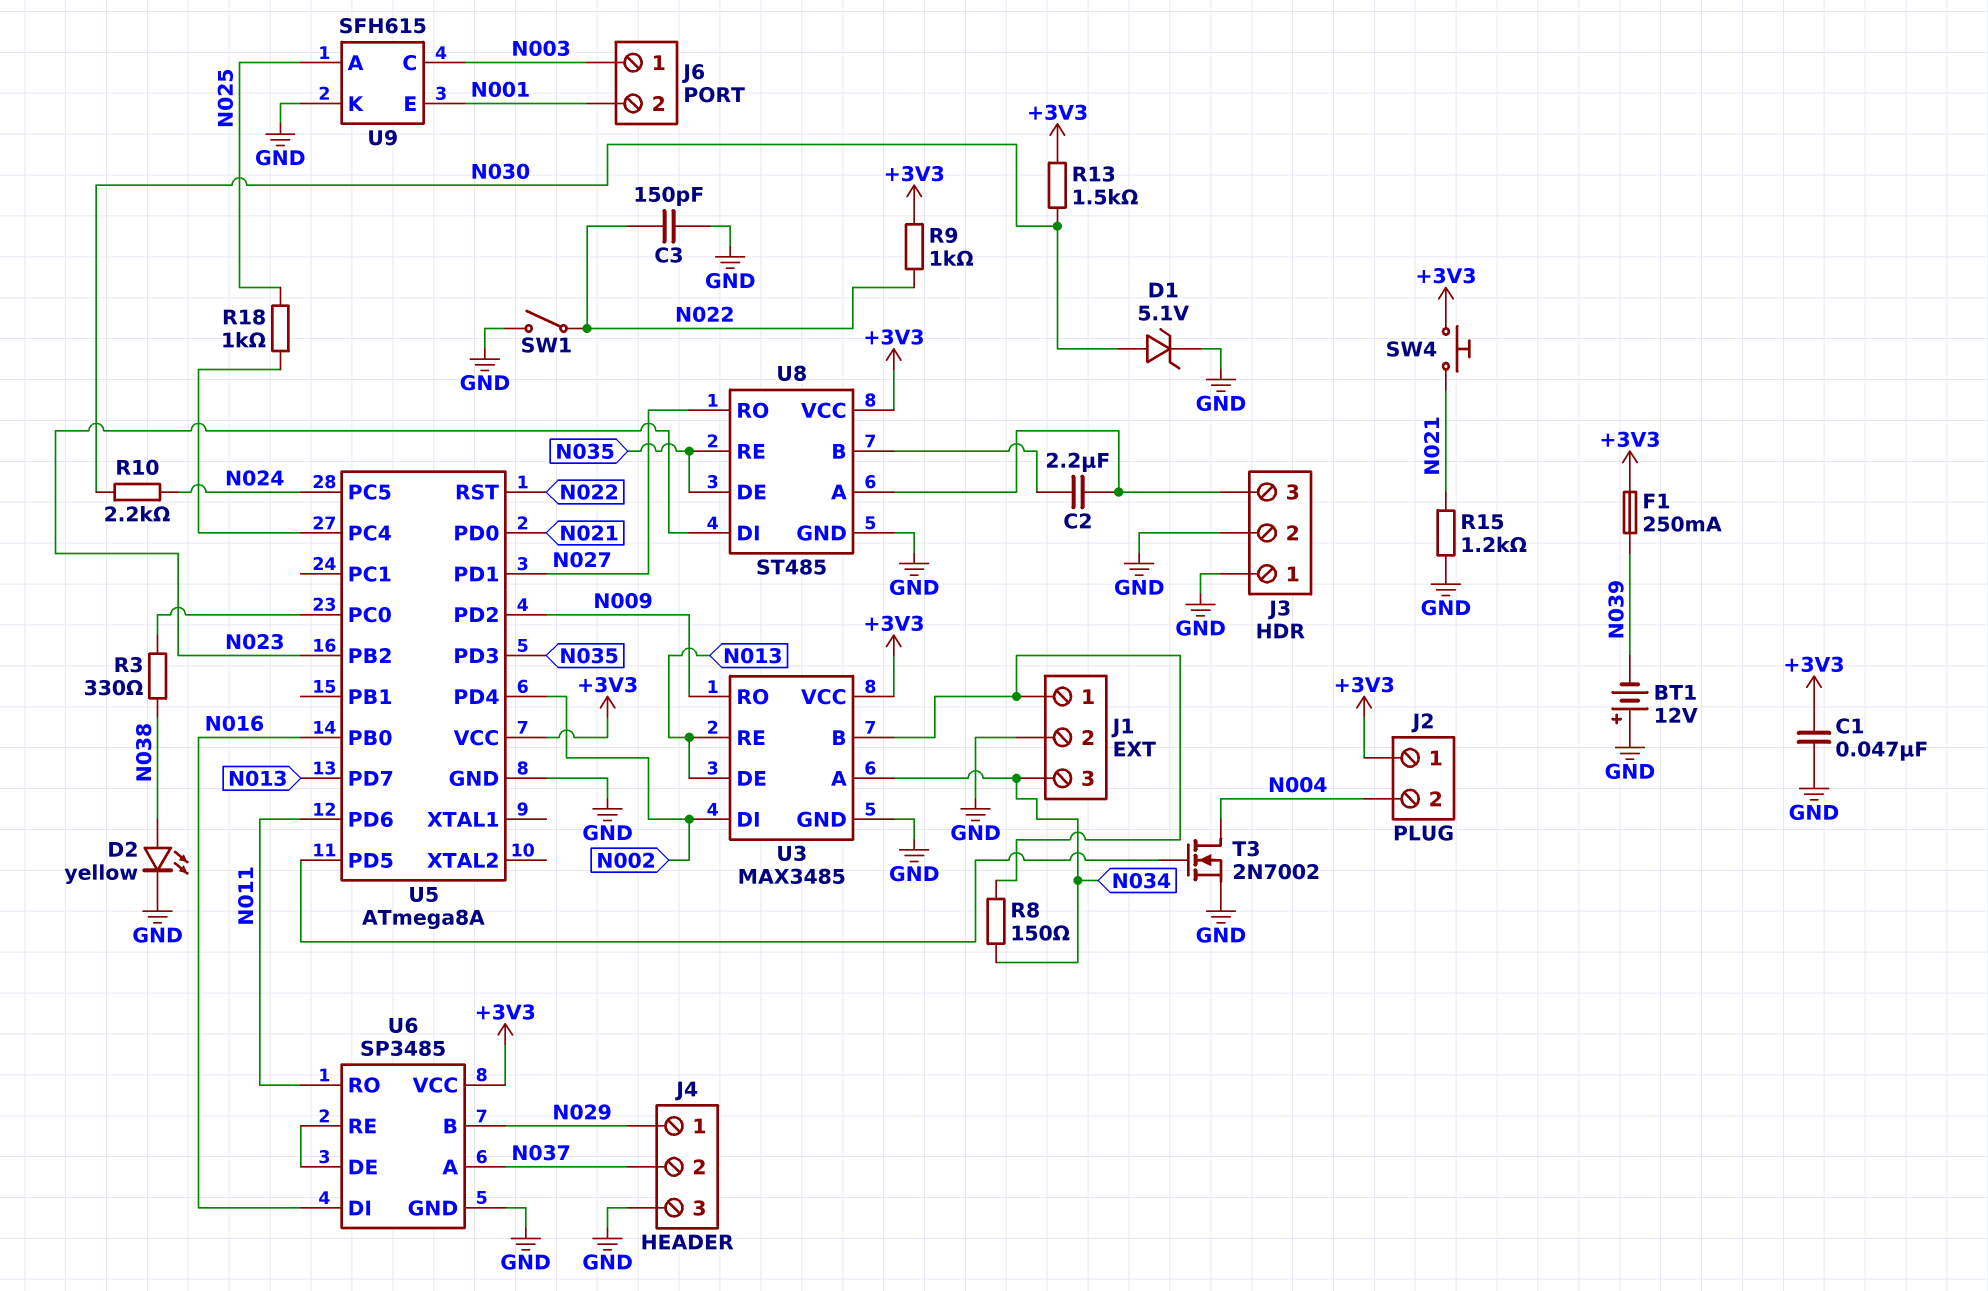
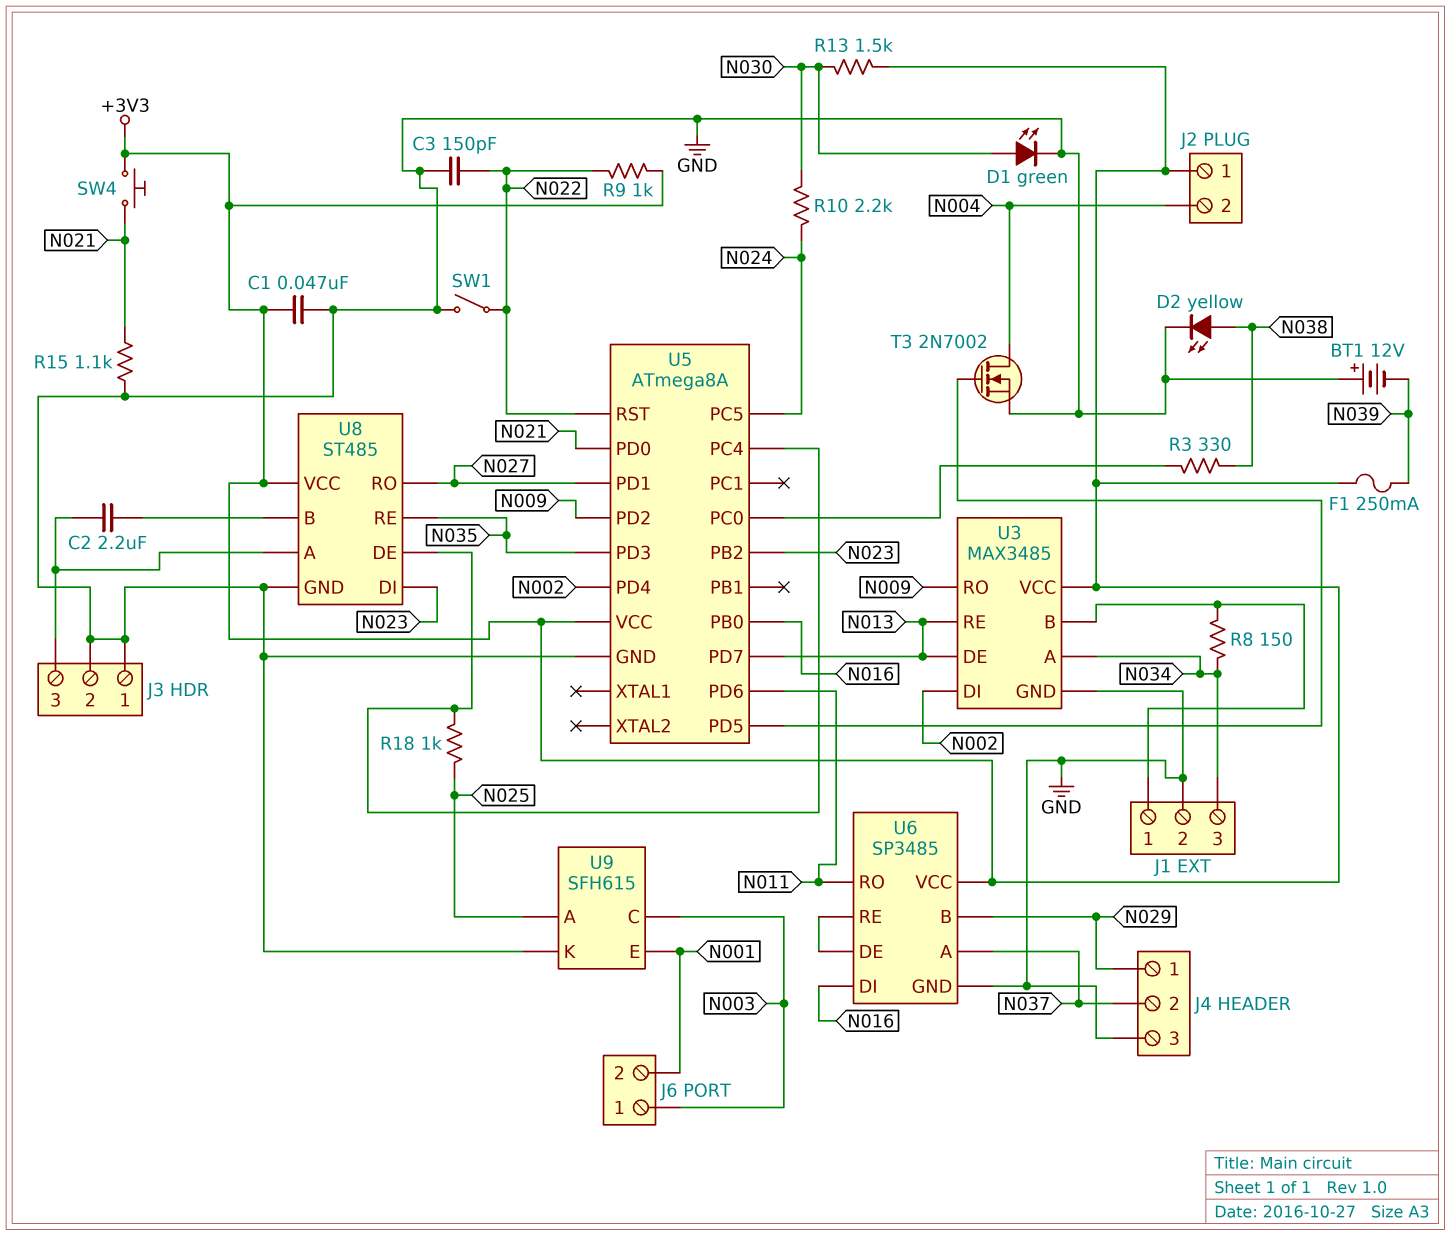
D1: zener 5.1V (A N030, K GND) -> LED green (A N030, K GND)
R15: 1.2k (GND, N021) -> 1.1k (GND, N021)
U8 pin DE: N035 -> U5/PC4

